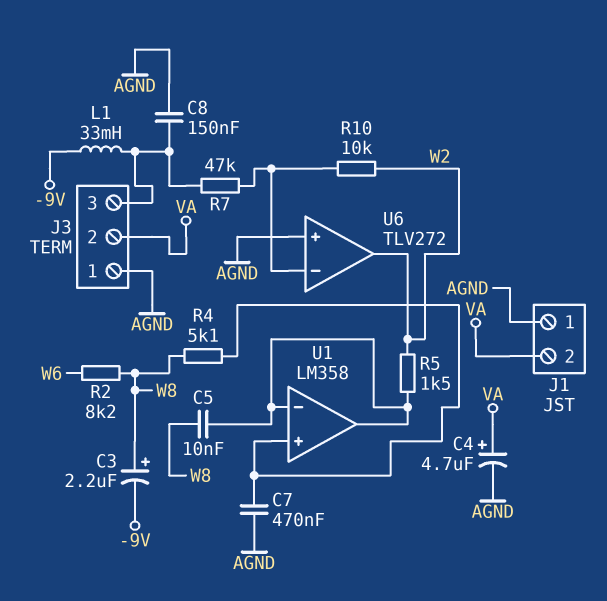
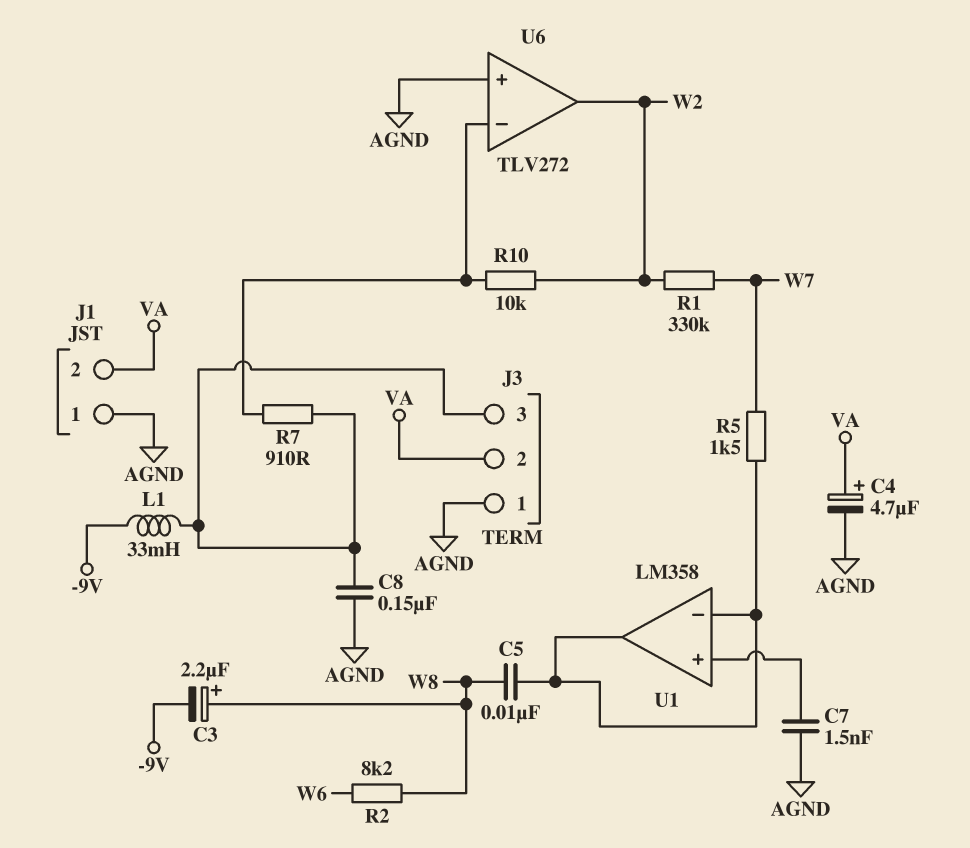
C7: 470nF (AGND, U1/in+) -> 1.5nF (AGND, U1/in+)
R1: none -> 330k (W2, W7)
R4: 5.1k (U1/in+, W8) -> none
R5: 1.5k (U1/in-, W2) -> 1.5k (U1/in-, W7)
R7: 47k (J3/3, U6/in-) -> 910 (J3/3, U6/in-)

